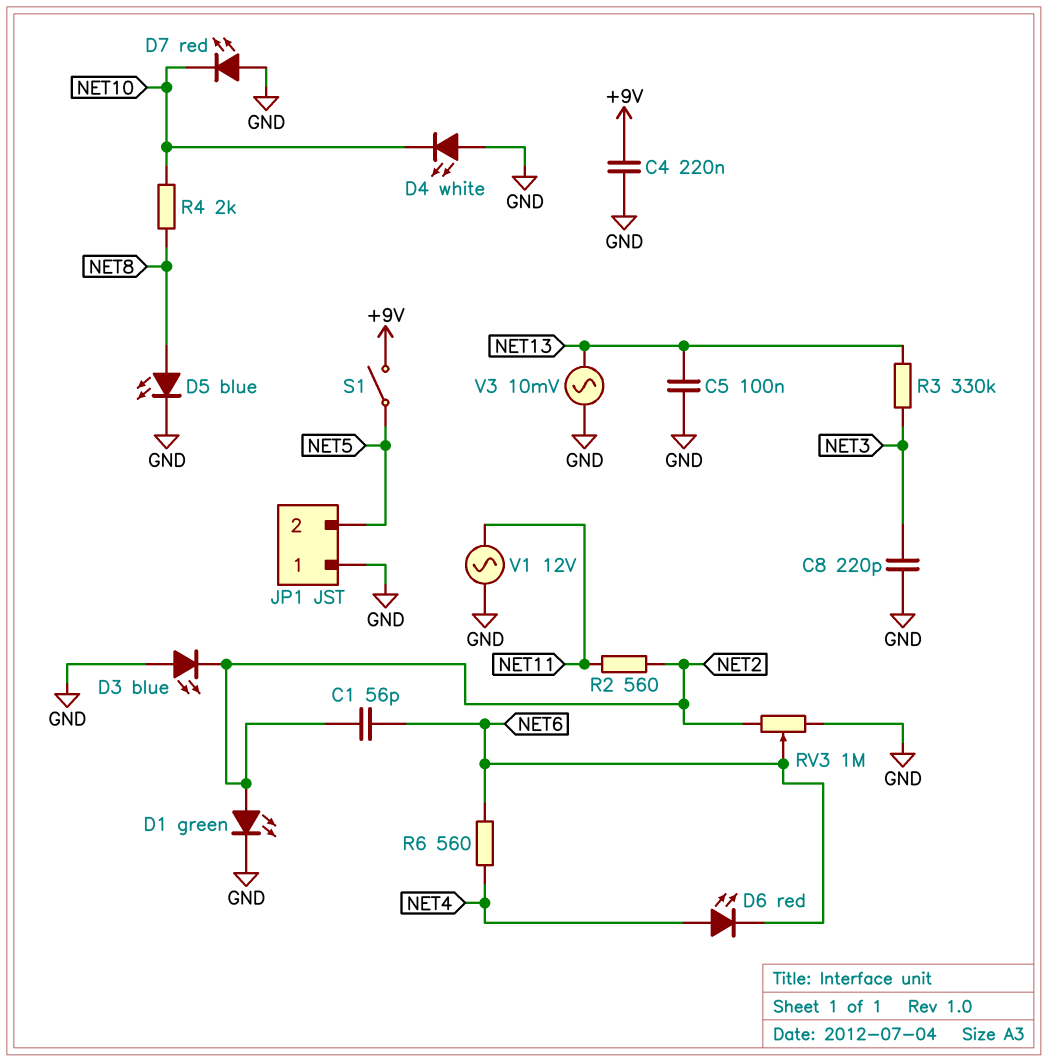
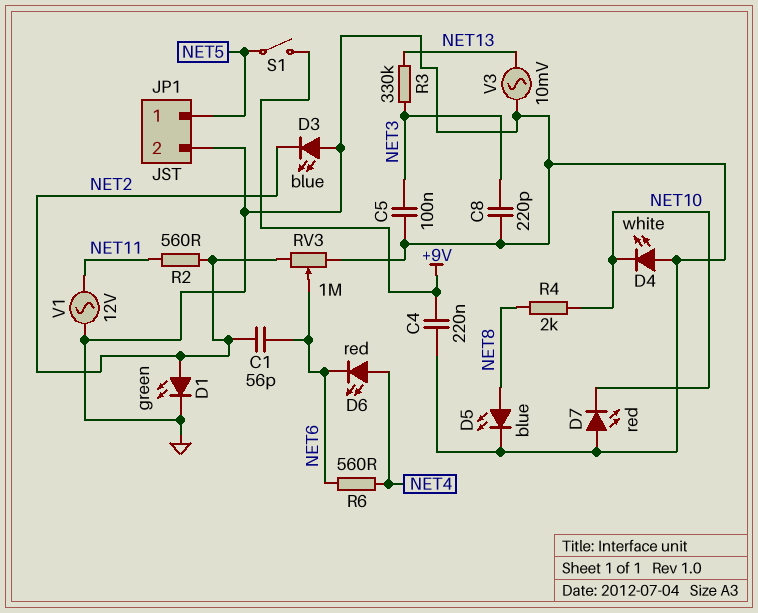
C5: 100nF (GND, NET13) -> 100nF (GND, NET3)
JP1 pin 1: GND -> NET5
JP1 pin 2: NET5 -> GND

